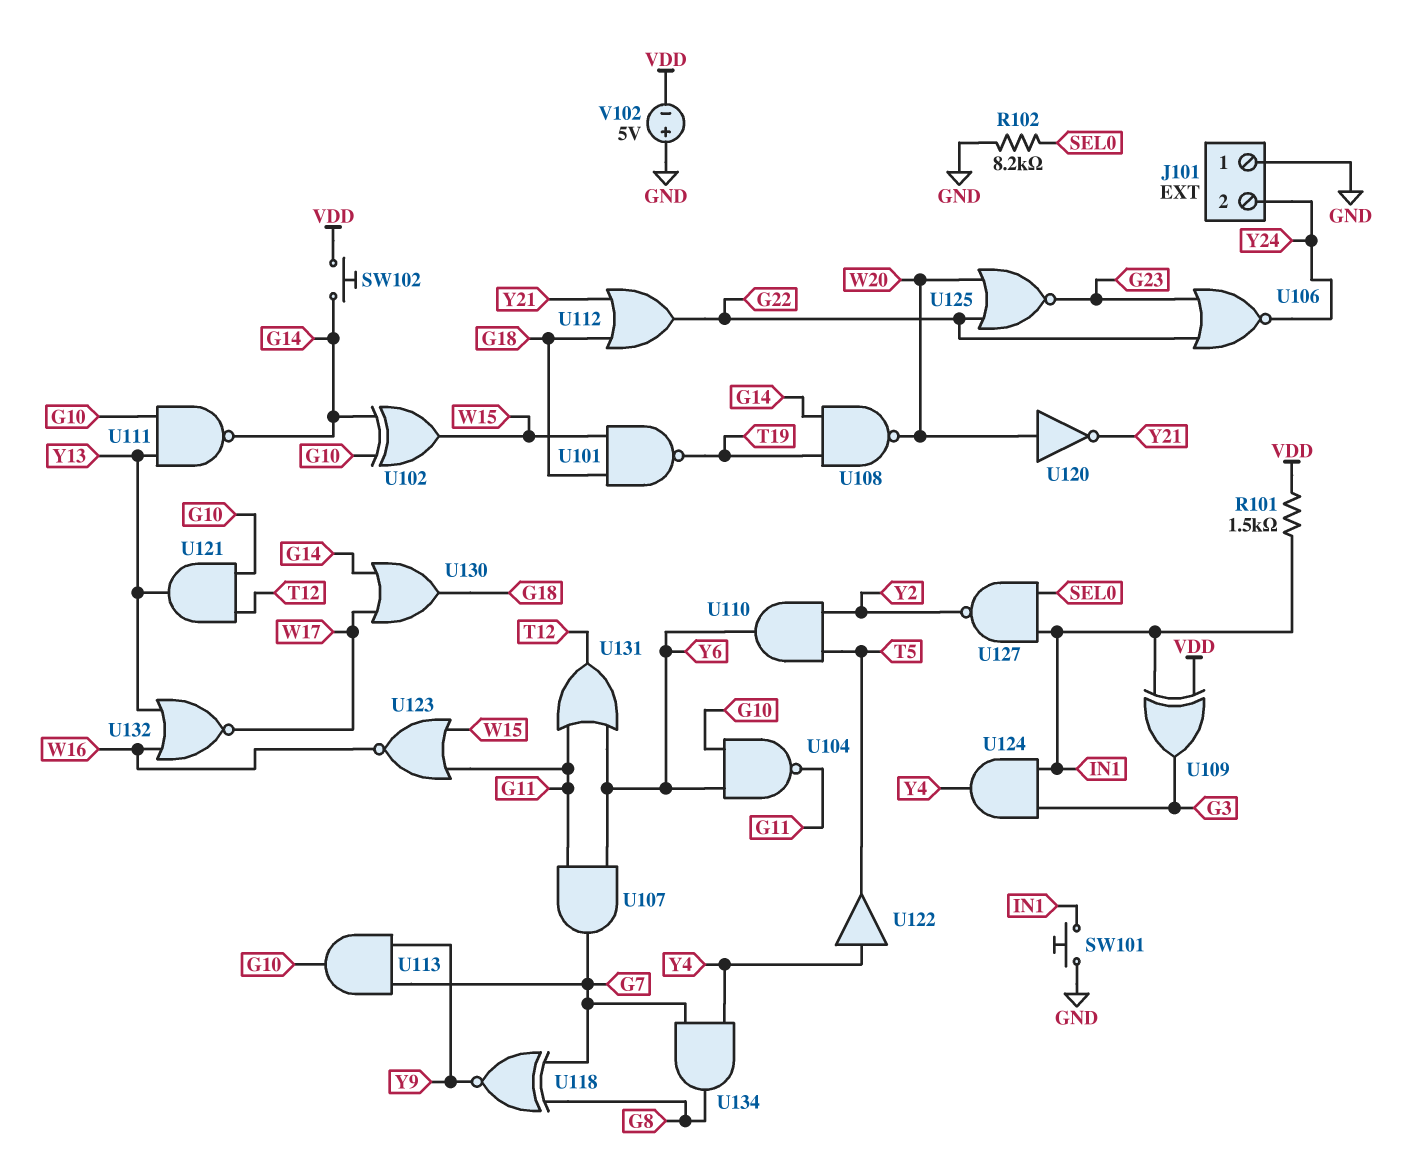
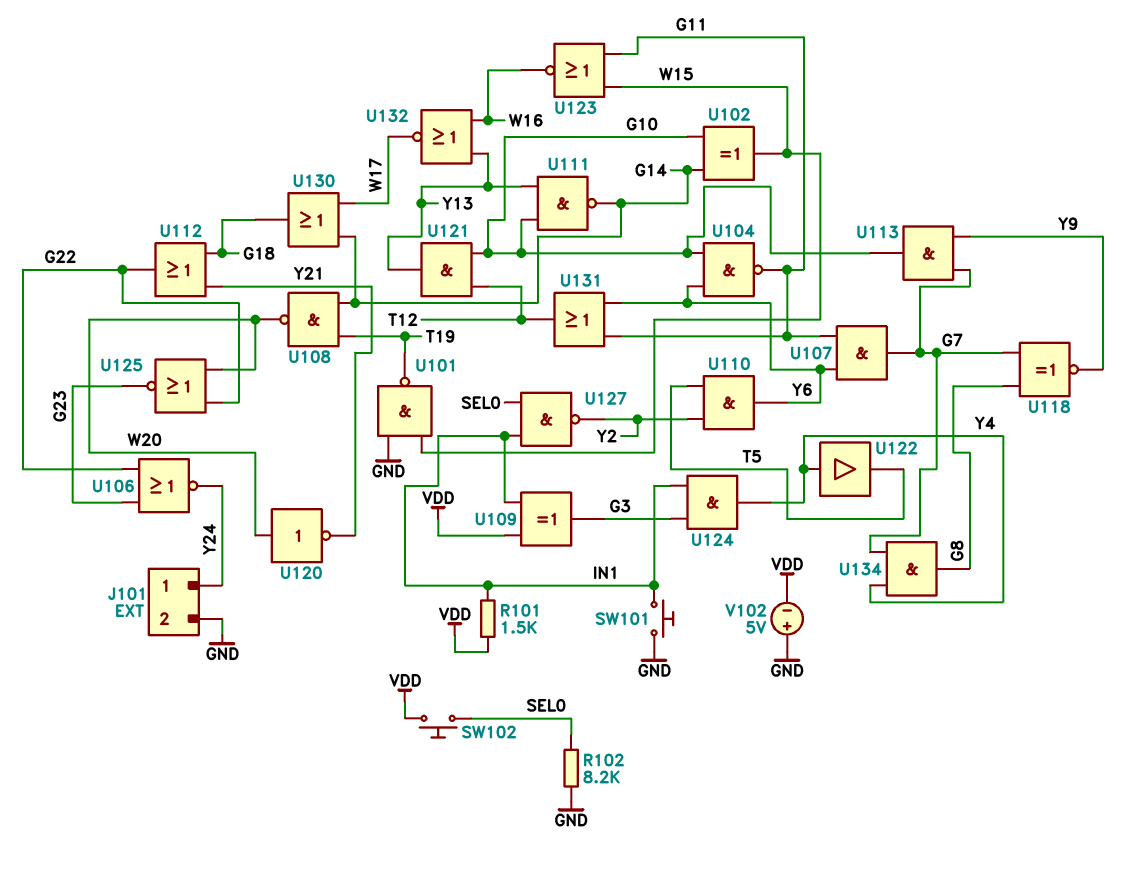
J101 pin 1: GND -> Y24
J101 pin 2: Y24 -> GND
SW102: button (G14, VDD) -> button (SEL0, VDD)
U101: NAND (in G18, in W15, out T19) -> NAND (in GND, in W15, out T19)

